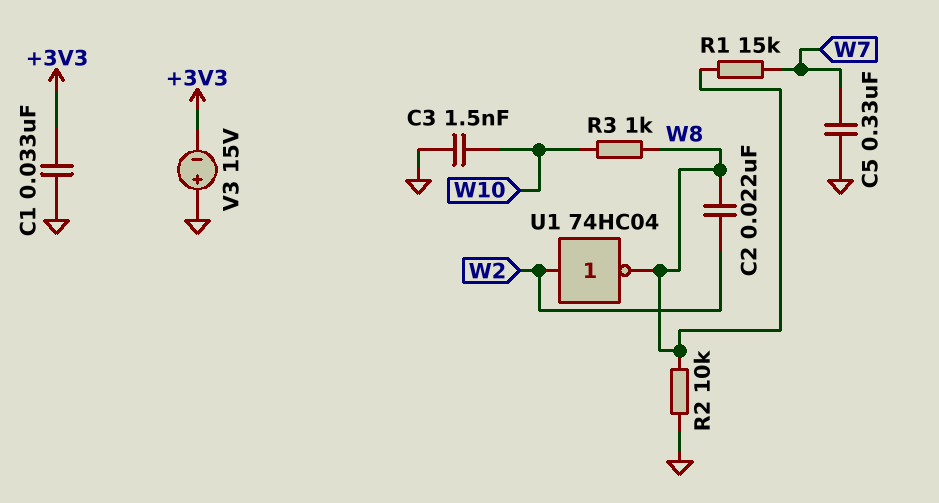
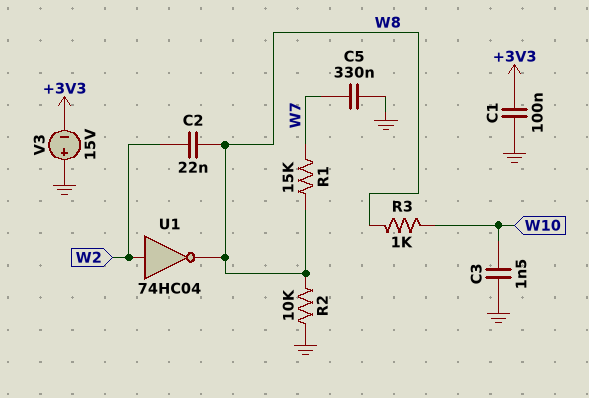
C1: 33nF (+3V3, GND) -> 100nF (+3V3, GND)

